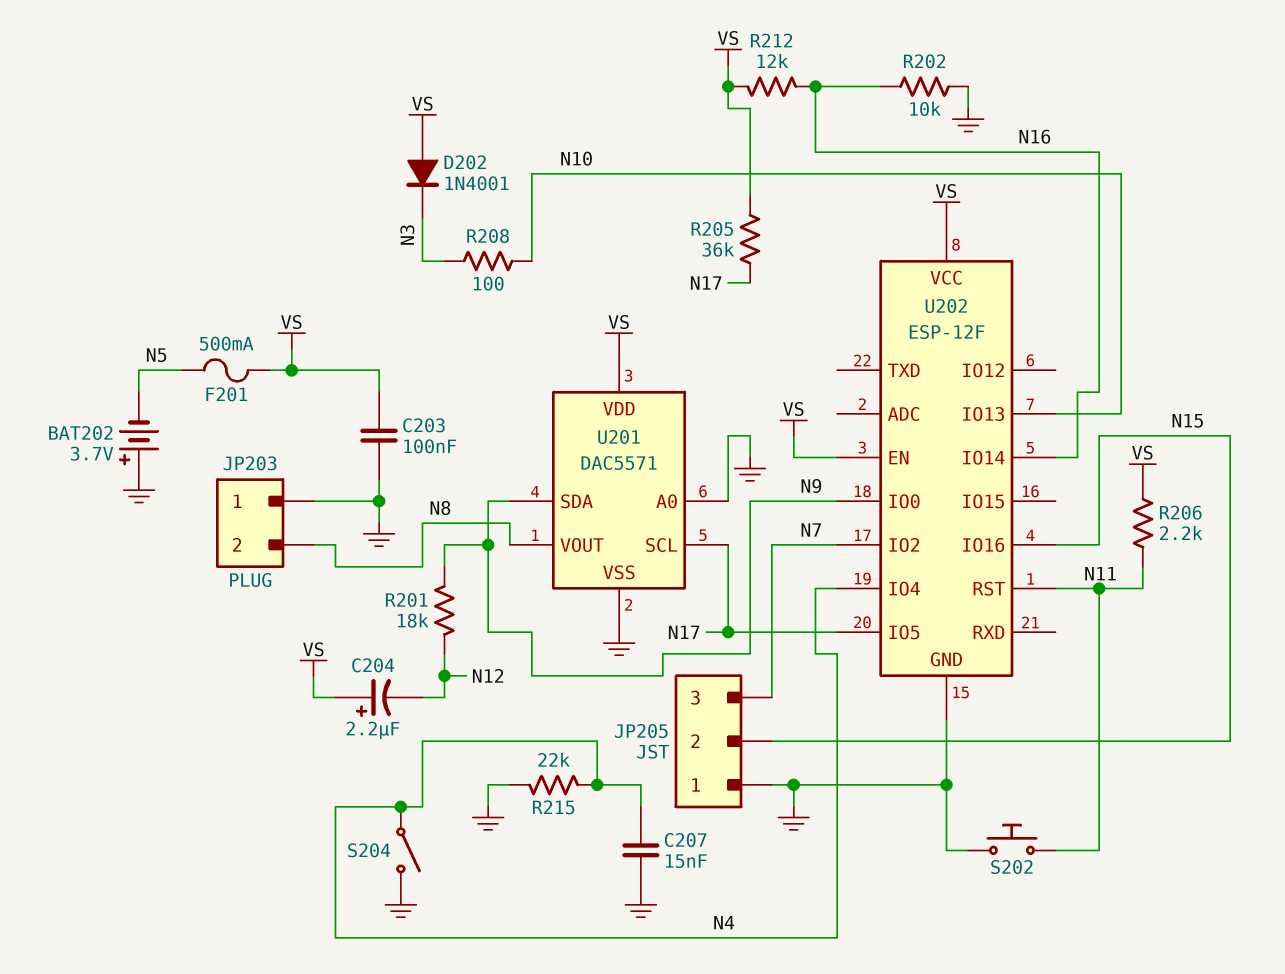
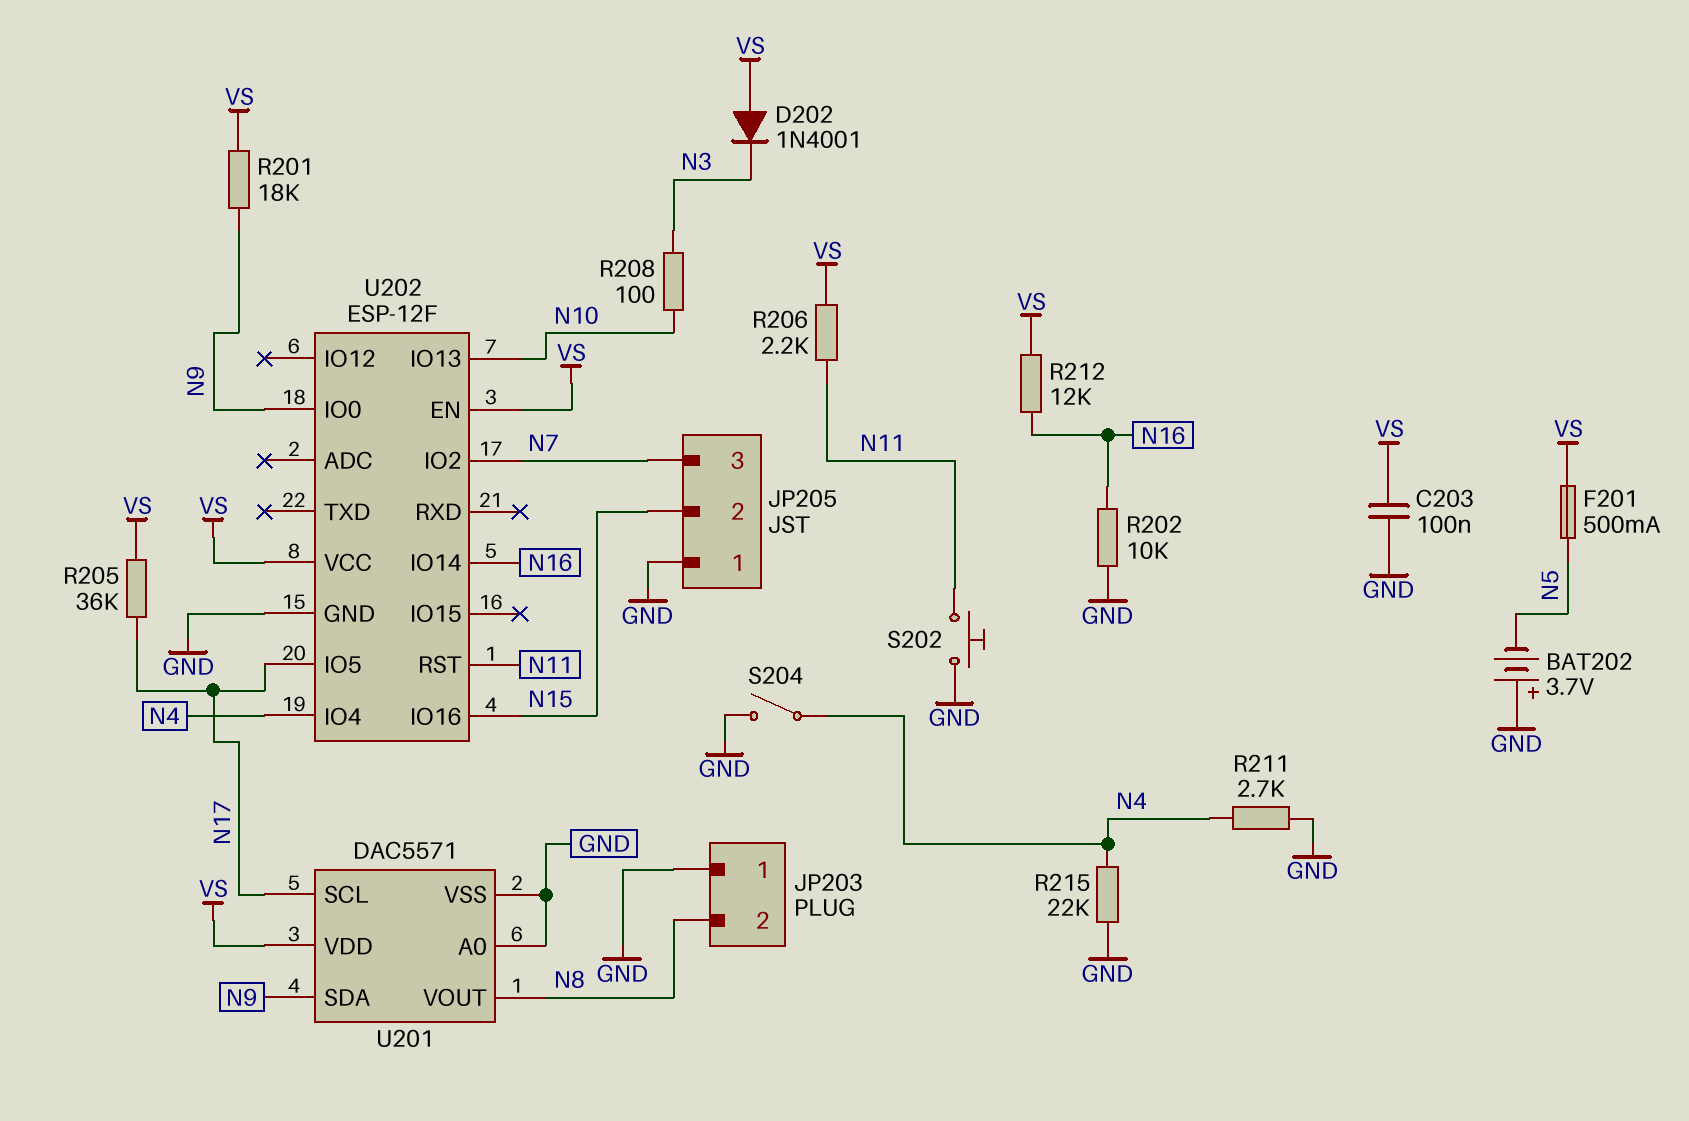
C204: 2.2uF (plus VS, minus N12) -> none
C207: 15nF (GND, N4) -> none
R201: 18k (N9, N12) -> 18k (N9, VS)
R211: none -> 2.7k (GND, N4)

